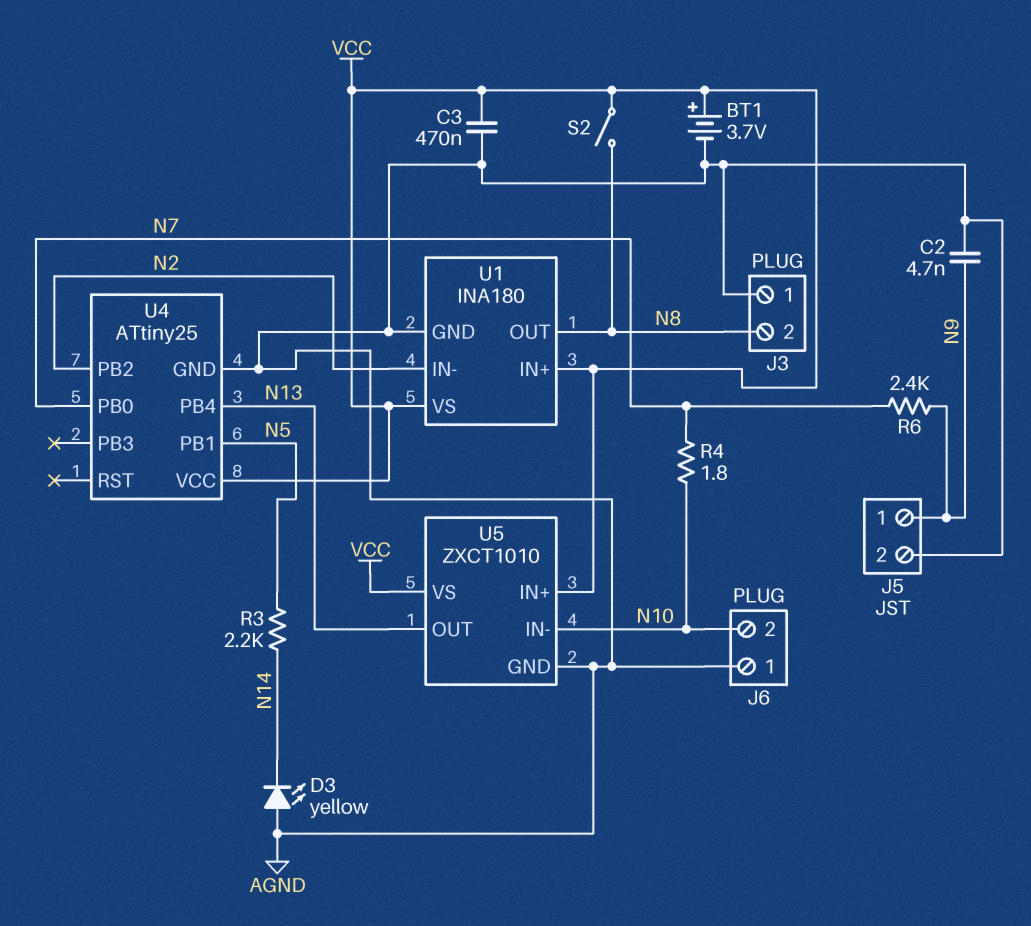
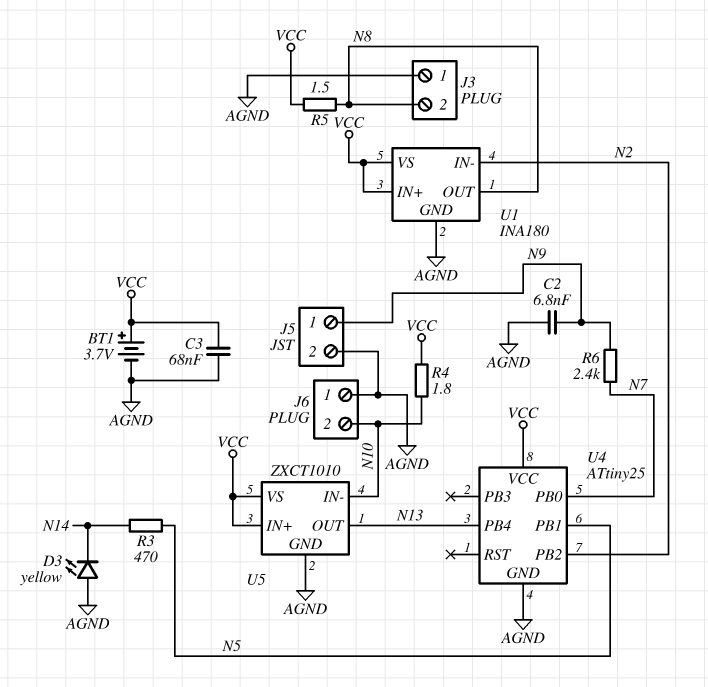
C2: 4.7nF (AGND, N9) -> 6.8nF (AGND, N9)
C3: 470nF (AGND, VCC) -> 68nF (AGND, VCC)
R3: 2.2k (N5, N14) -> 470 (N5, N14)
R4: 1.8 (N7, N10) -> 1.8 (N10, VCC)
R5: none -> 1.5 (N8, VCC)
S2: switch (N8, VCC) -> none

